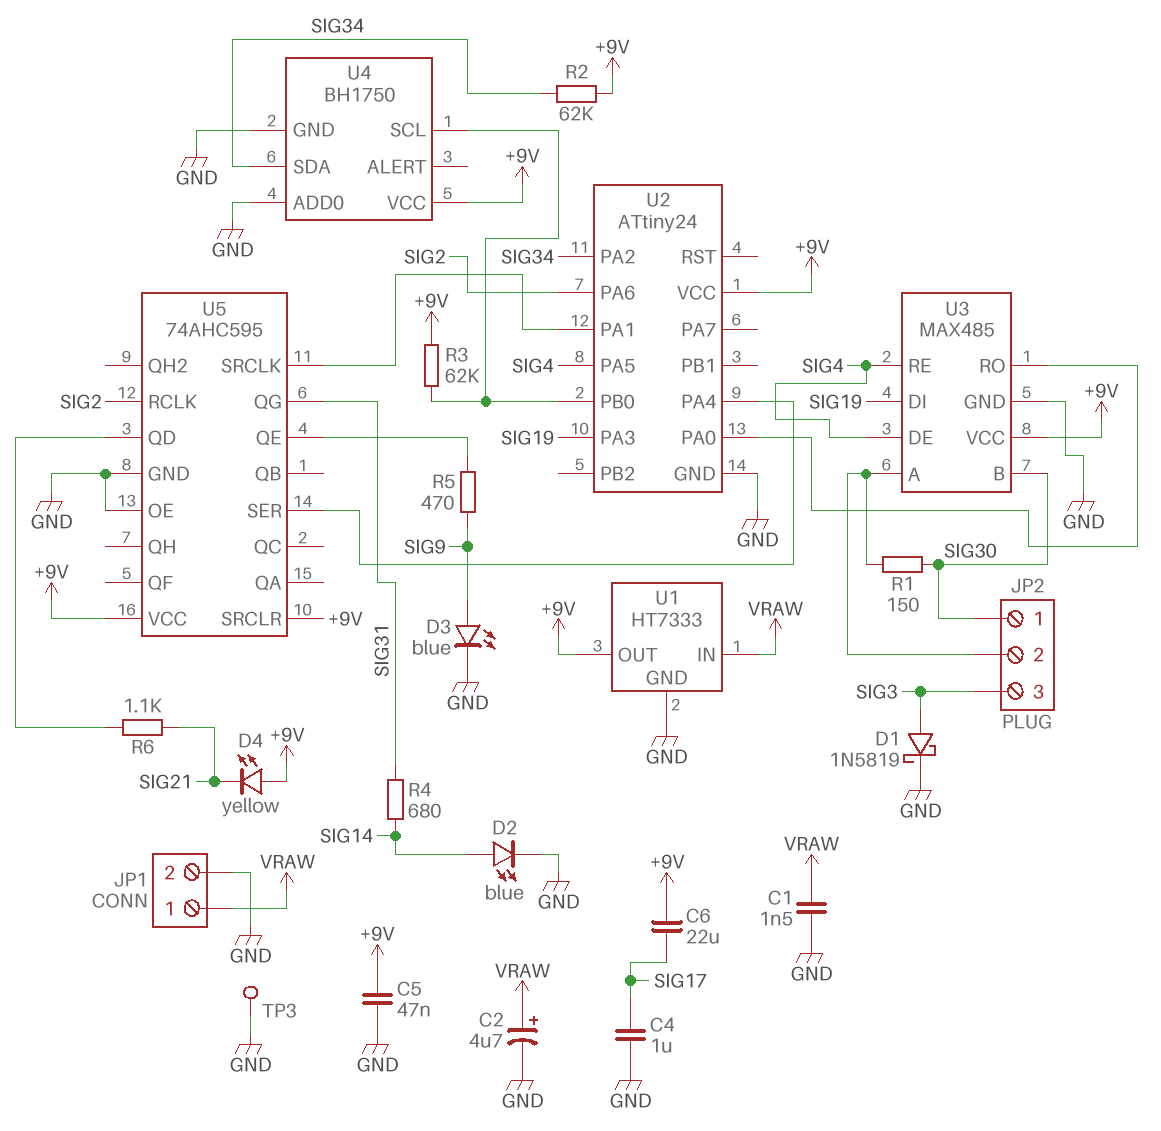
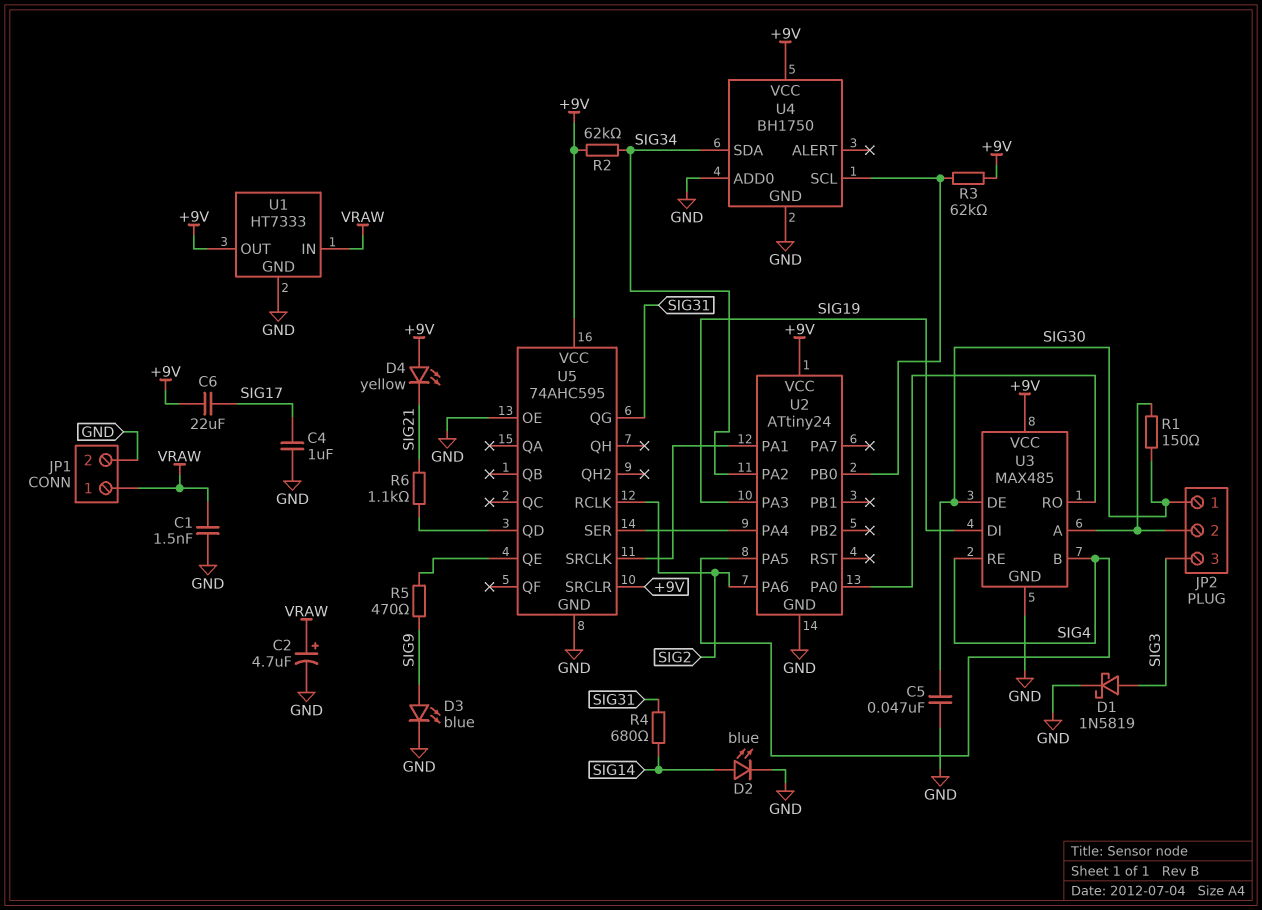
C5: 47nF (+9V, GND) -> 47nF (GND, SIG30)
TP3: test point (GND) -> none
U3 pin B: SIG30 -> SIG4
U3 pin DE: SIG4 -> SIG30

